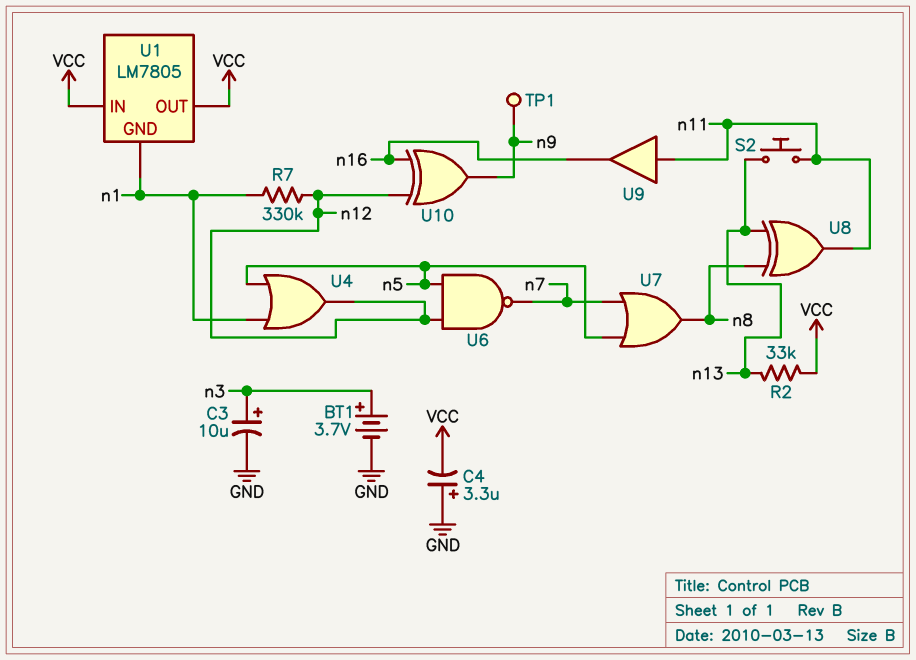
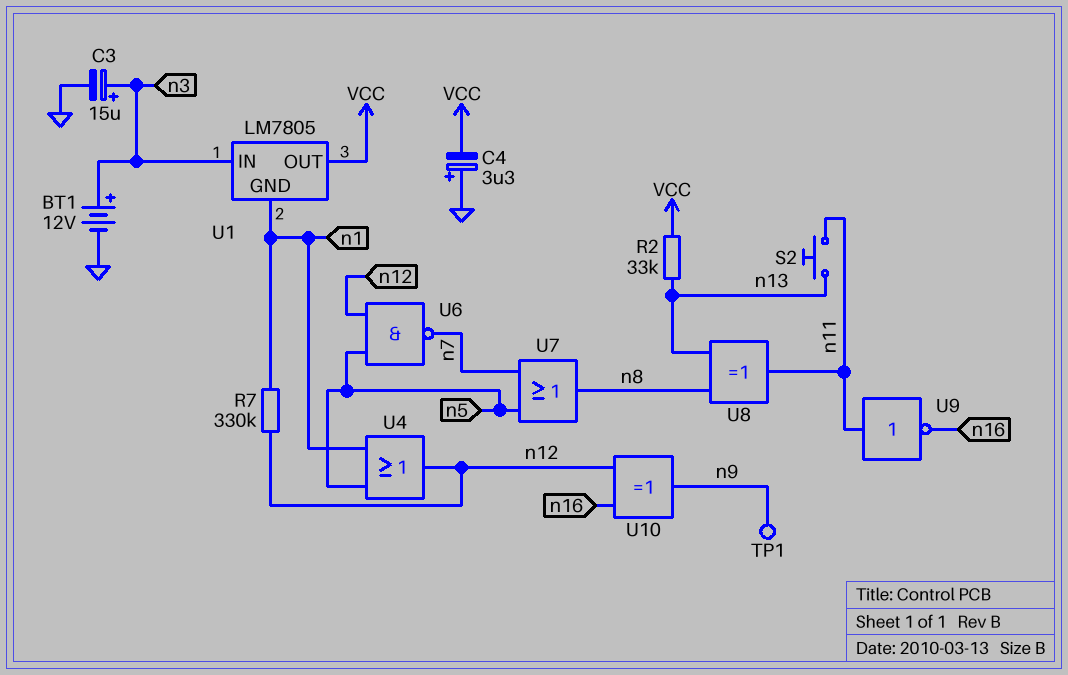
BT1: 3.7V (plus n3, minus GND) -> 12V (plus n3, minus GND)
C3: 10uF (plus n3, minus GND) -> 15uF (plus n3, minus GND)
U1 pin IN: VCC -> n3
U9: buffer (in n11, out n16) -> NOT (in n11, out n16)

